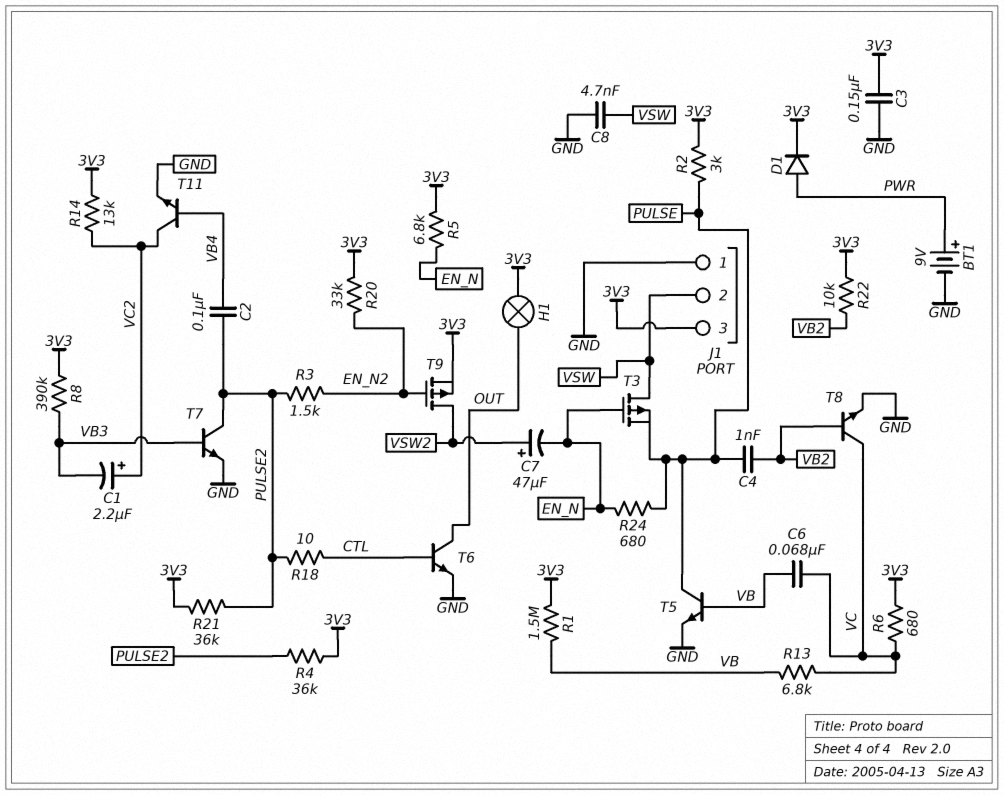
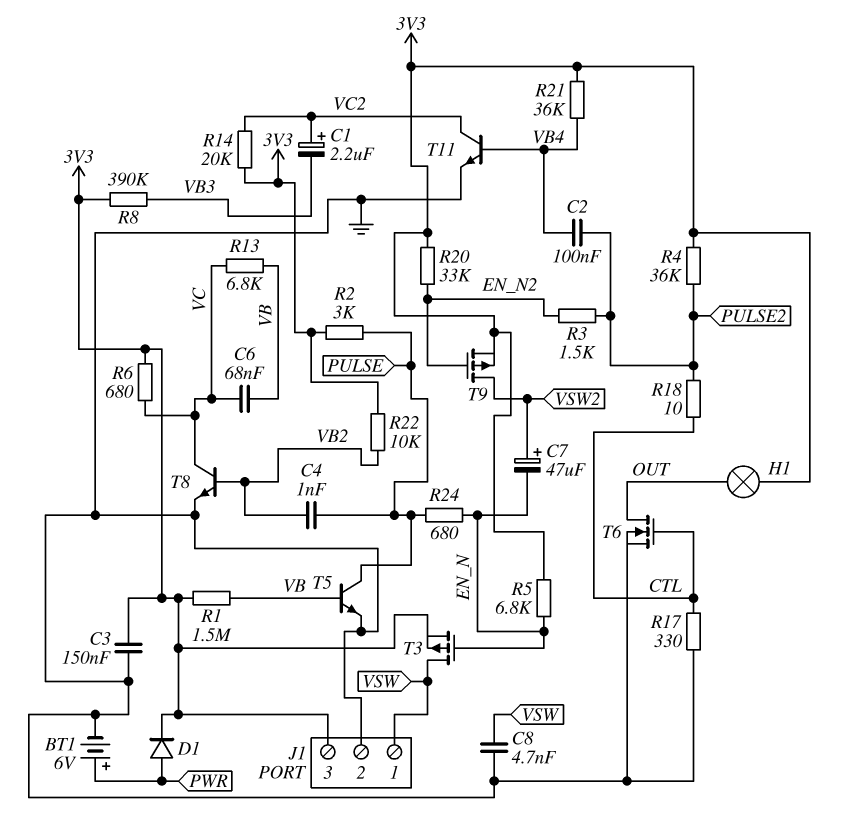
BT1: 9V (plus PWR, minus GND) -> 6V (plus PWR, minus GND)
J1 pin 1: GND -> VSW
J1 pin 2: VSW -> GND
R14: 13k (3V3, VC2) -> 20k (3V3, VC2)
R17: none -> 330 (CTL, GND)
R21: 36k (3V3, PULSE2) -> 36k (3V3, VB4)
T3: PMOS (G EN_N, D VSW, S PULSE) -> PMOS (G EN_N, D VSW, S 3V3)
T6: NPN (B CTL, C OUT, E GND) -> NMOS (G CTL, D OUT, S GND)
T7: NPN (B VB3, C PULSE2, E GND) -> none

